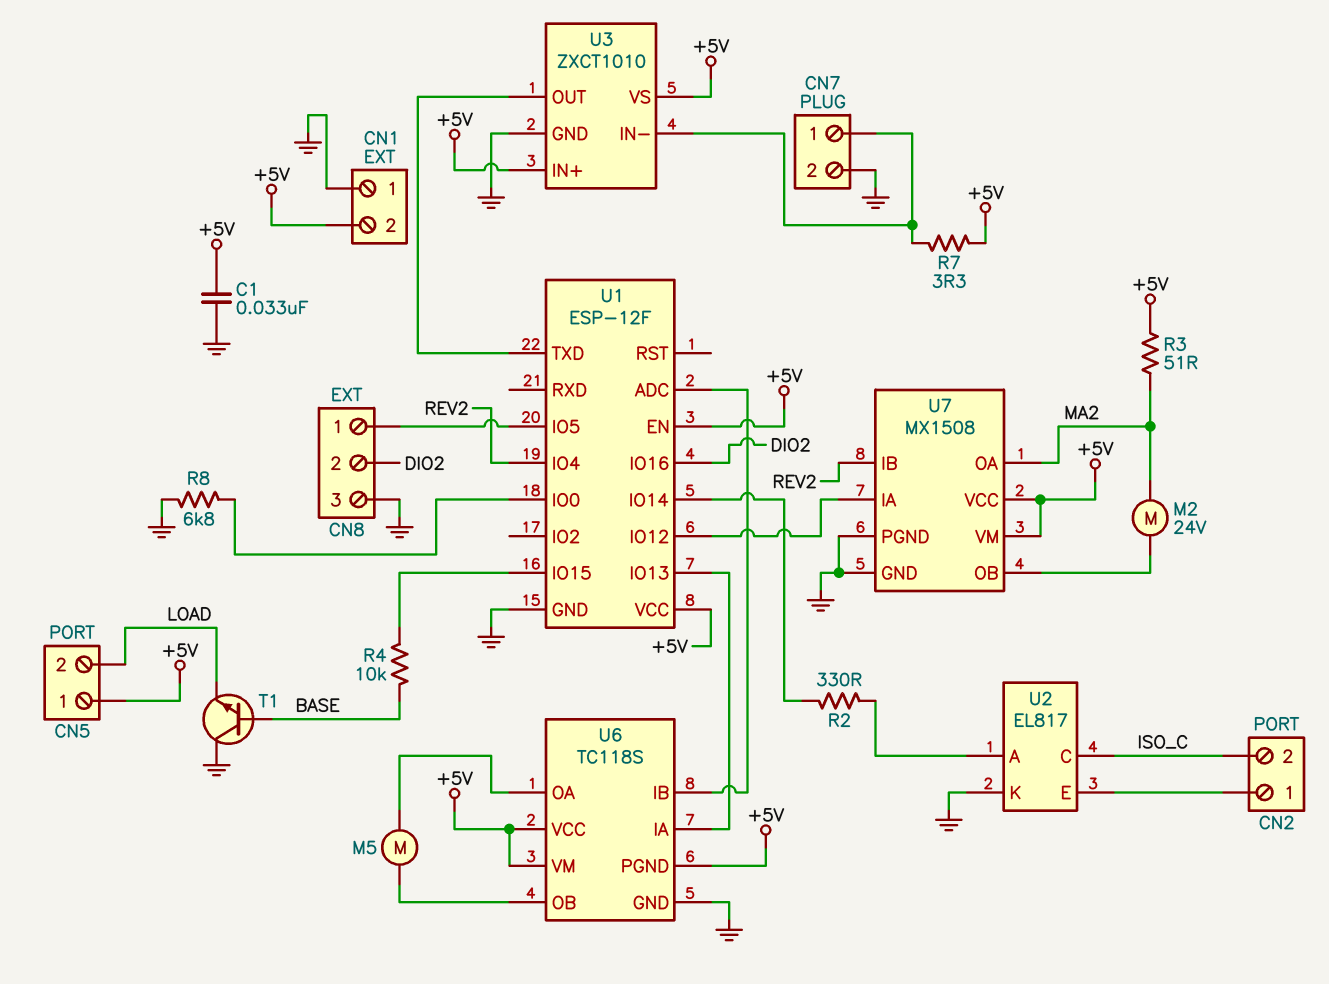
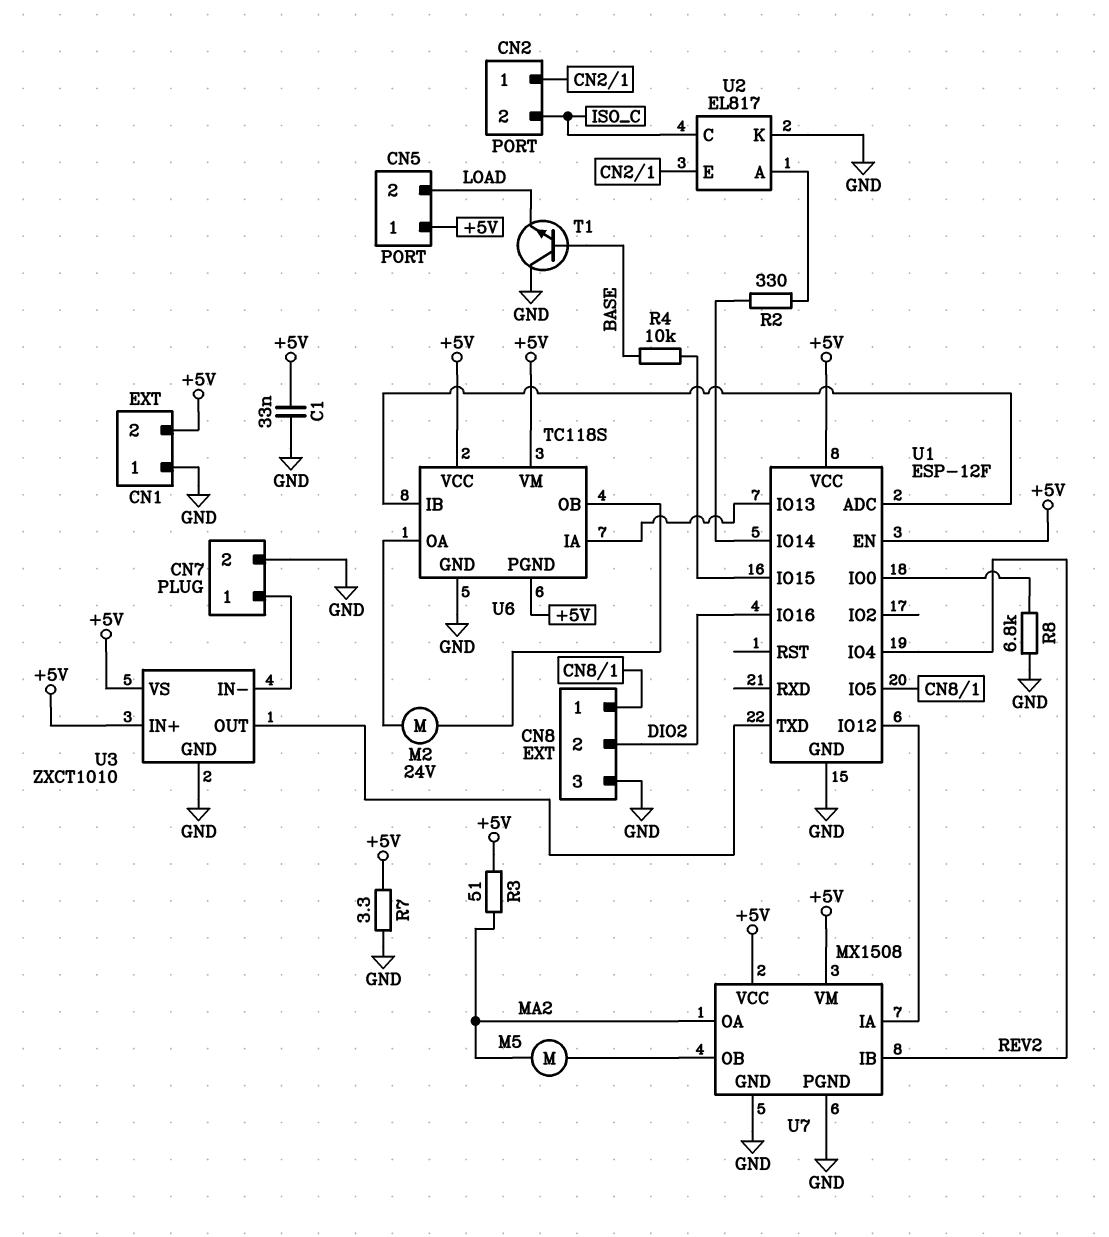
M2: motor 24V (MA2, U7/OB) -> motor 24V (U6/OA, U6/OB)
M5: motor (U6/OA, U6/OB) -> motor (MA2, U7/OB)
R7: 3.3 (+5V, CN7/1) -> 3.3 (+5V, GND)

